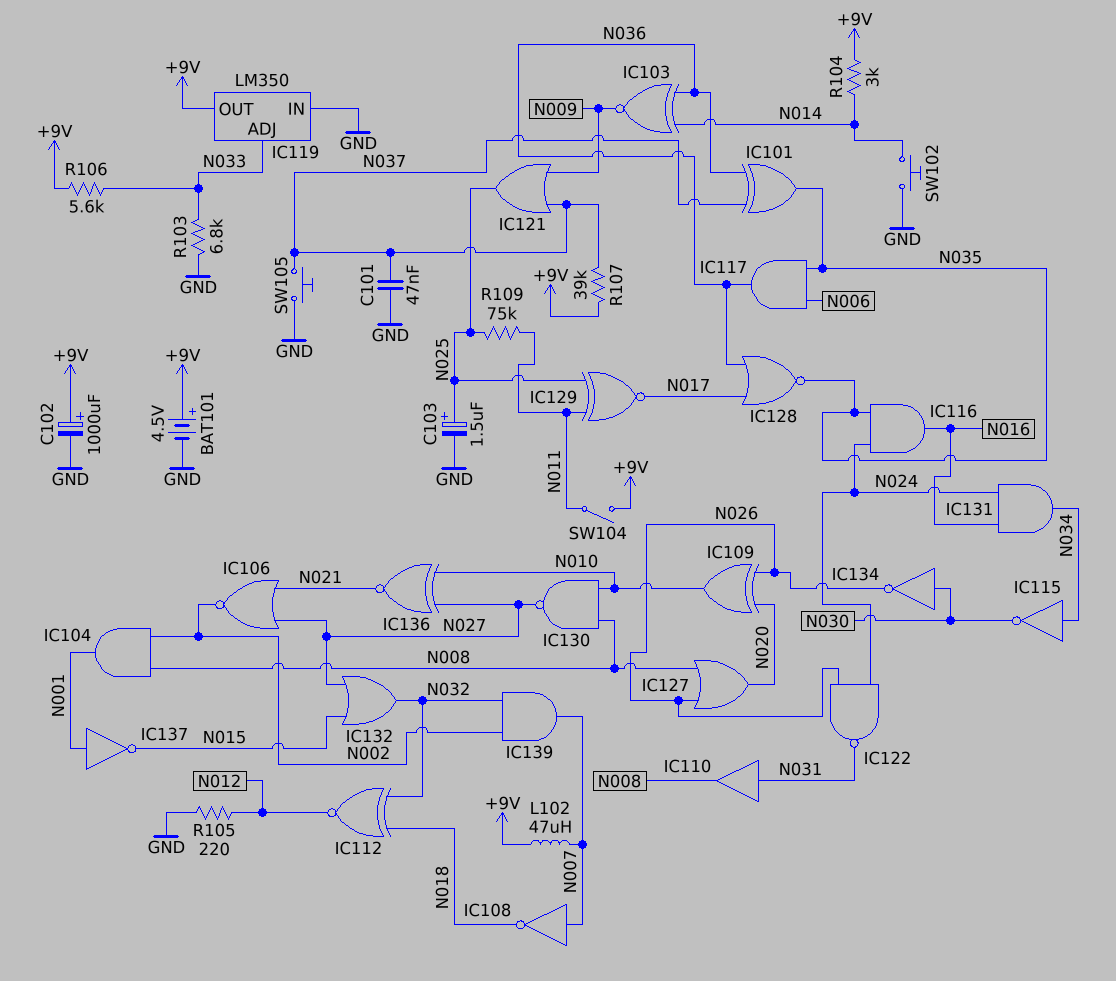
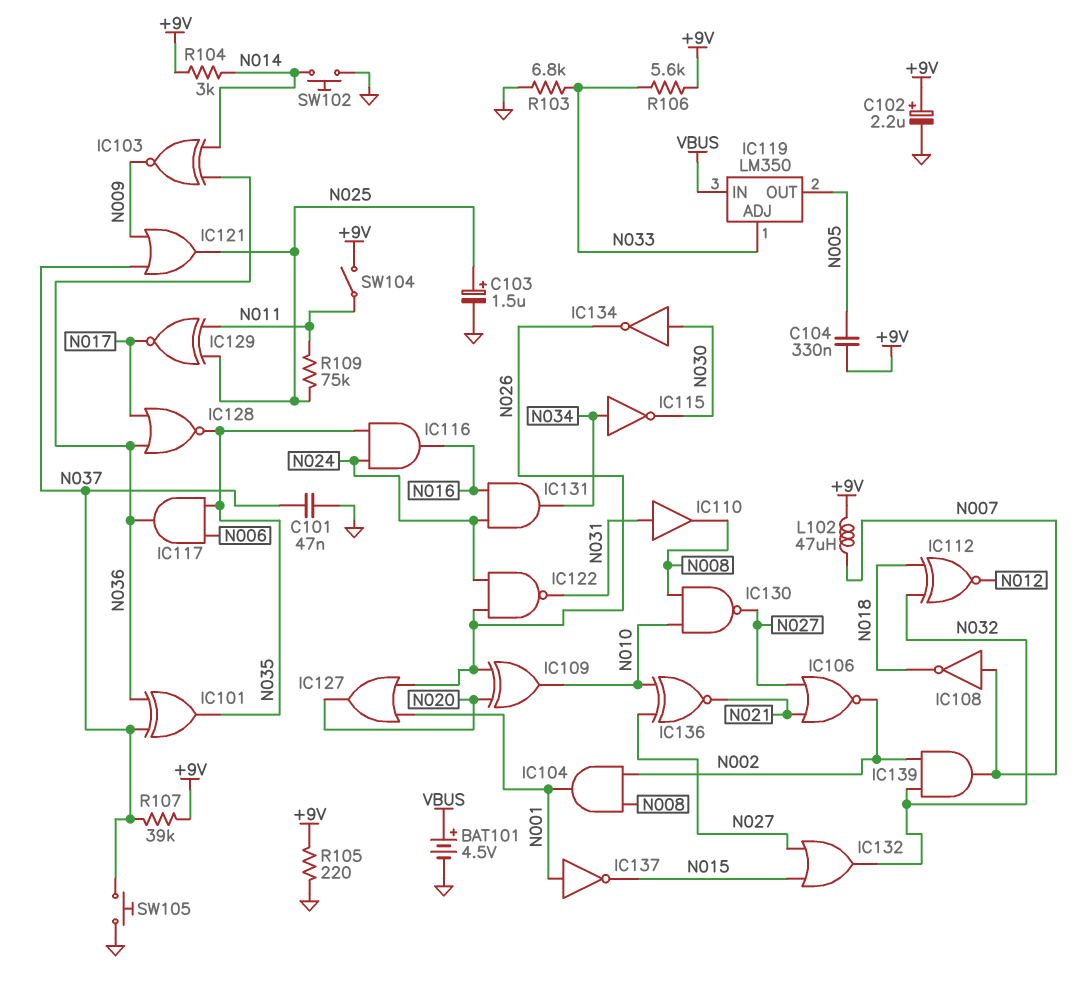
BAT101: 4.5V (plus +9V, minus GND) -> 4.5V (plus VBUS, minus GND)
C102: 1000uF (plus +9V, minus GND) -> 2.2uF (plus +9V, minus GND)
C104: none -> 330nF (+9V, N005)
IC119 pin IN: GND -> VBUS
IC119 pin OUT: +9V -> N005
IC127: OR (in N008, in N026, out N020) -> OR (in N001, in N026, out N020)
R105: 220 (GND, N012) -> 220 (+9V, GND)

